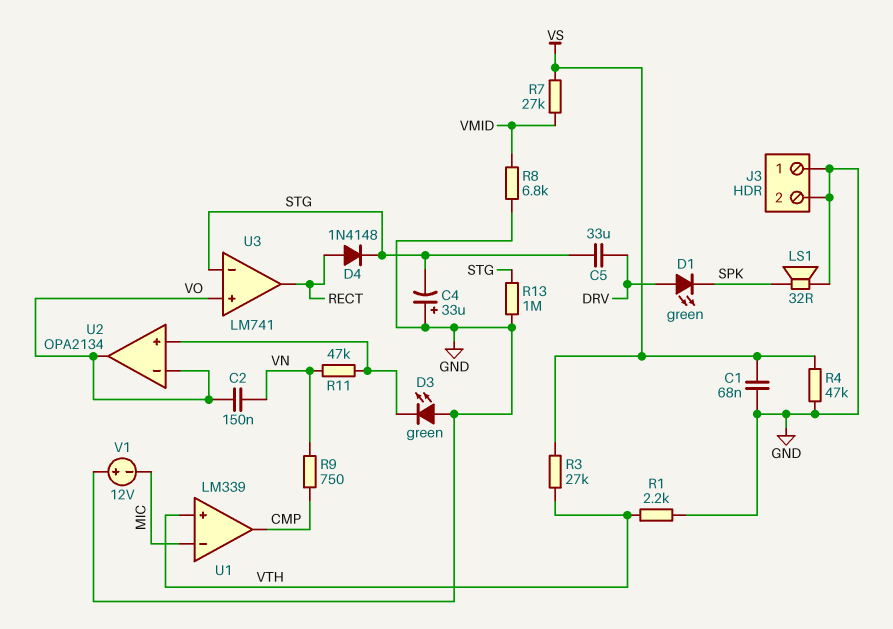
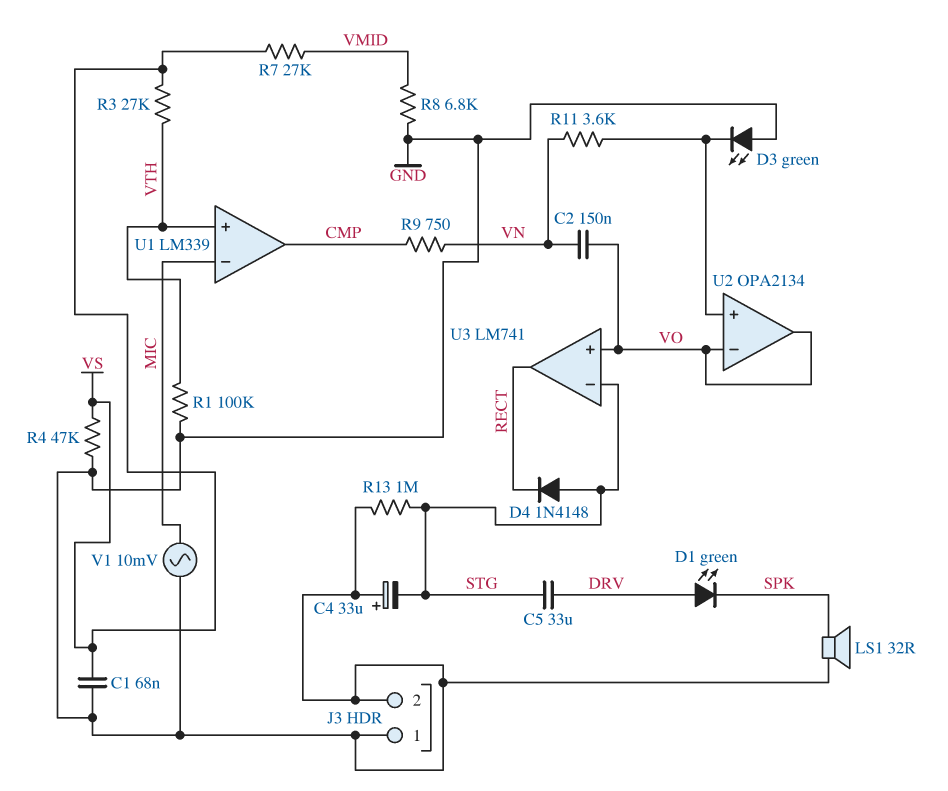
D4: diode 1N4148 (A RECT, K STG) -> diode 1N4148 (A STG, K RECT)
R1: 2.2k (GND, VTH) -> 100k (GND, VTH)
R11: 47k (U2/in+, VN) -> 3.6k (U2/in+, VN)
V1: 12V (plus GND, minus MIC) -> AC 10mV (GND, MIC)

